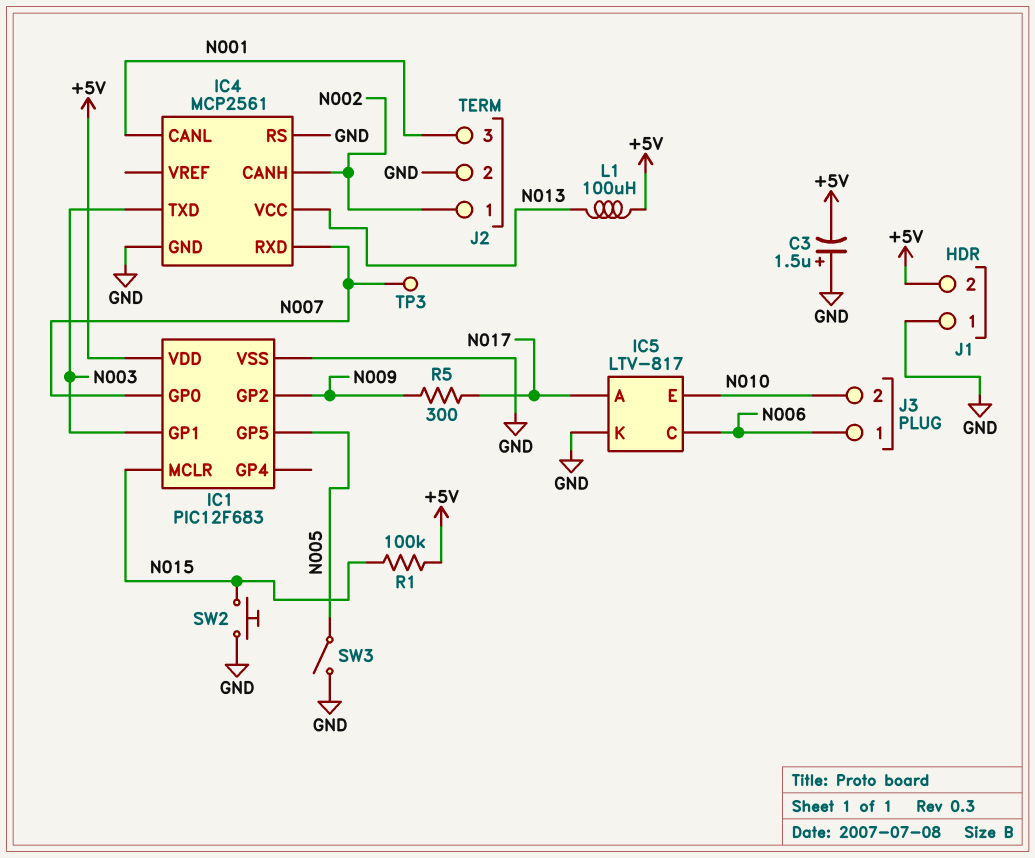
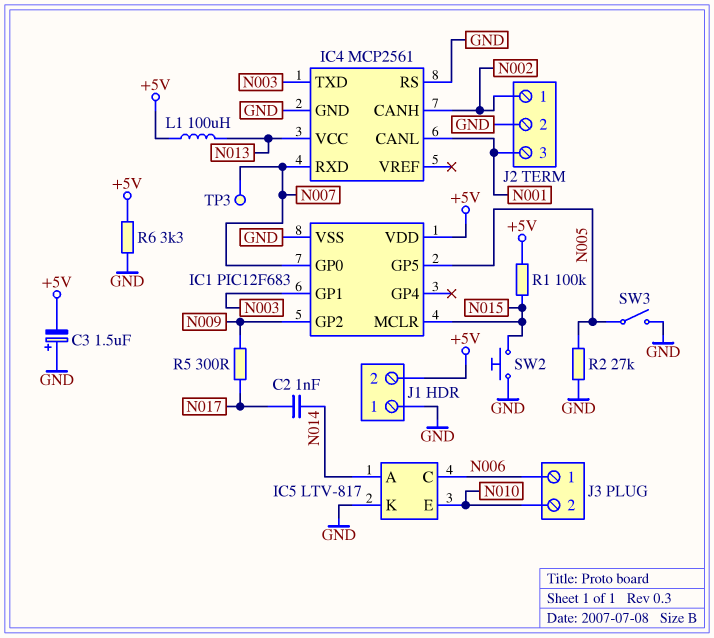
C2: none -> 1nF (N014, N017)
IC5 pin A: N017 -> N014
R2: none -> 27k (GND, N005)
R6: none -> 3.3k (+5V, GND)

